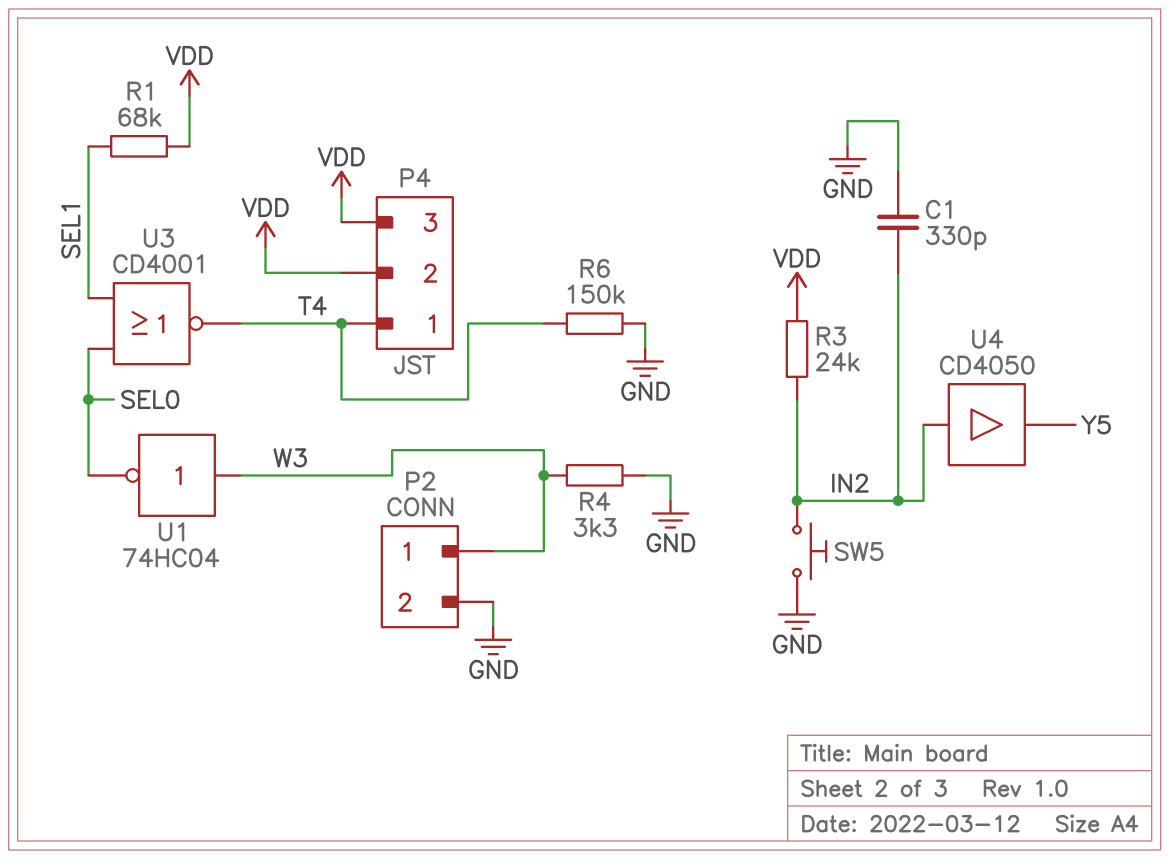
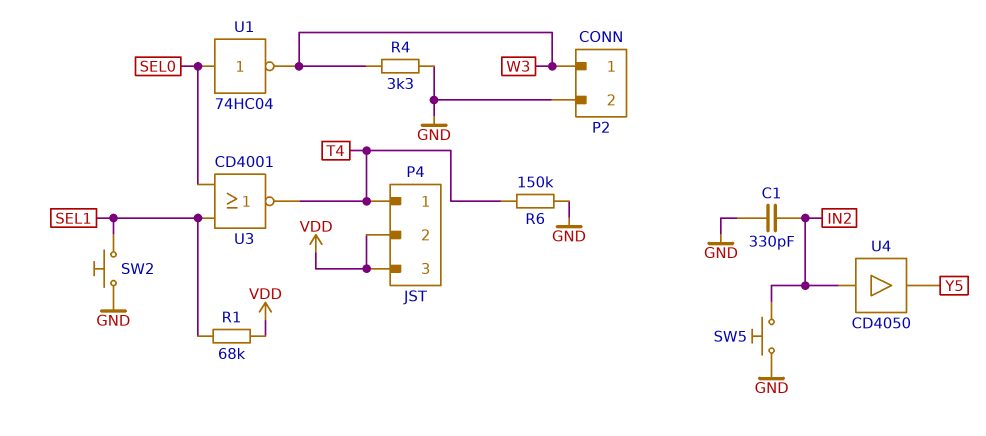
R3: 24k (IN2, VDD) -> none
SW2: none -> button (GND, SEL1)
U1: NOT 74HC04 (in W3, out SEL0) -> NOT 74HC04 (in SEL0, out W3)

